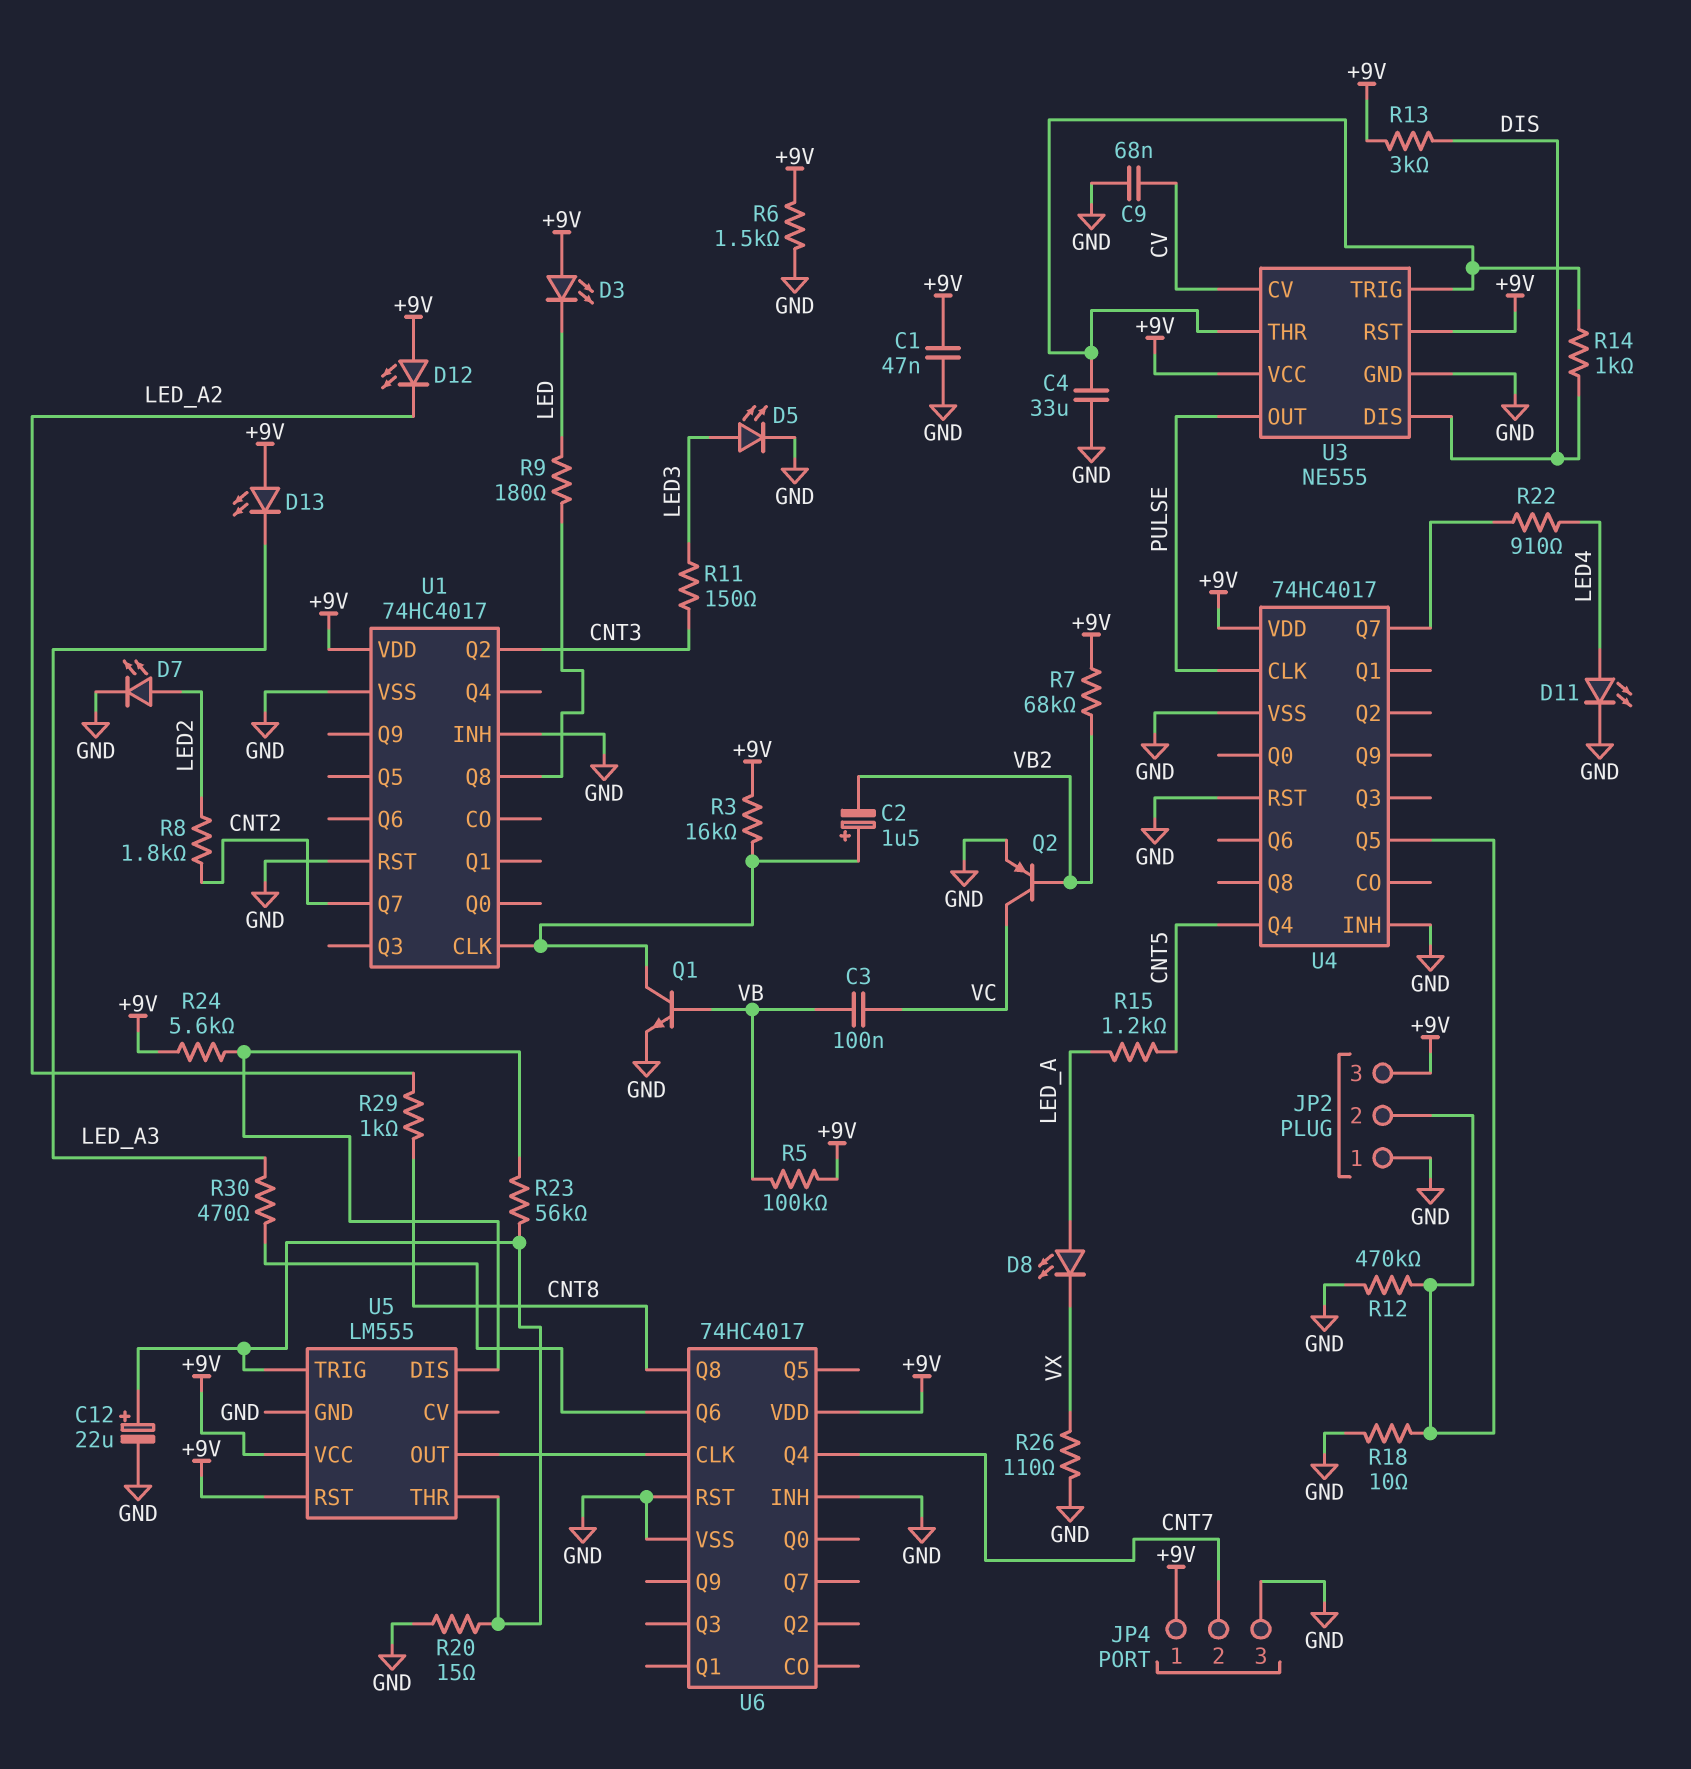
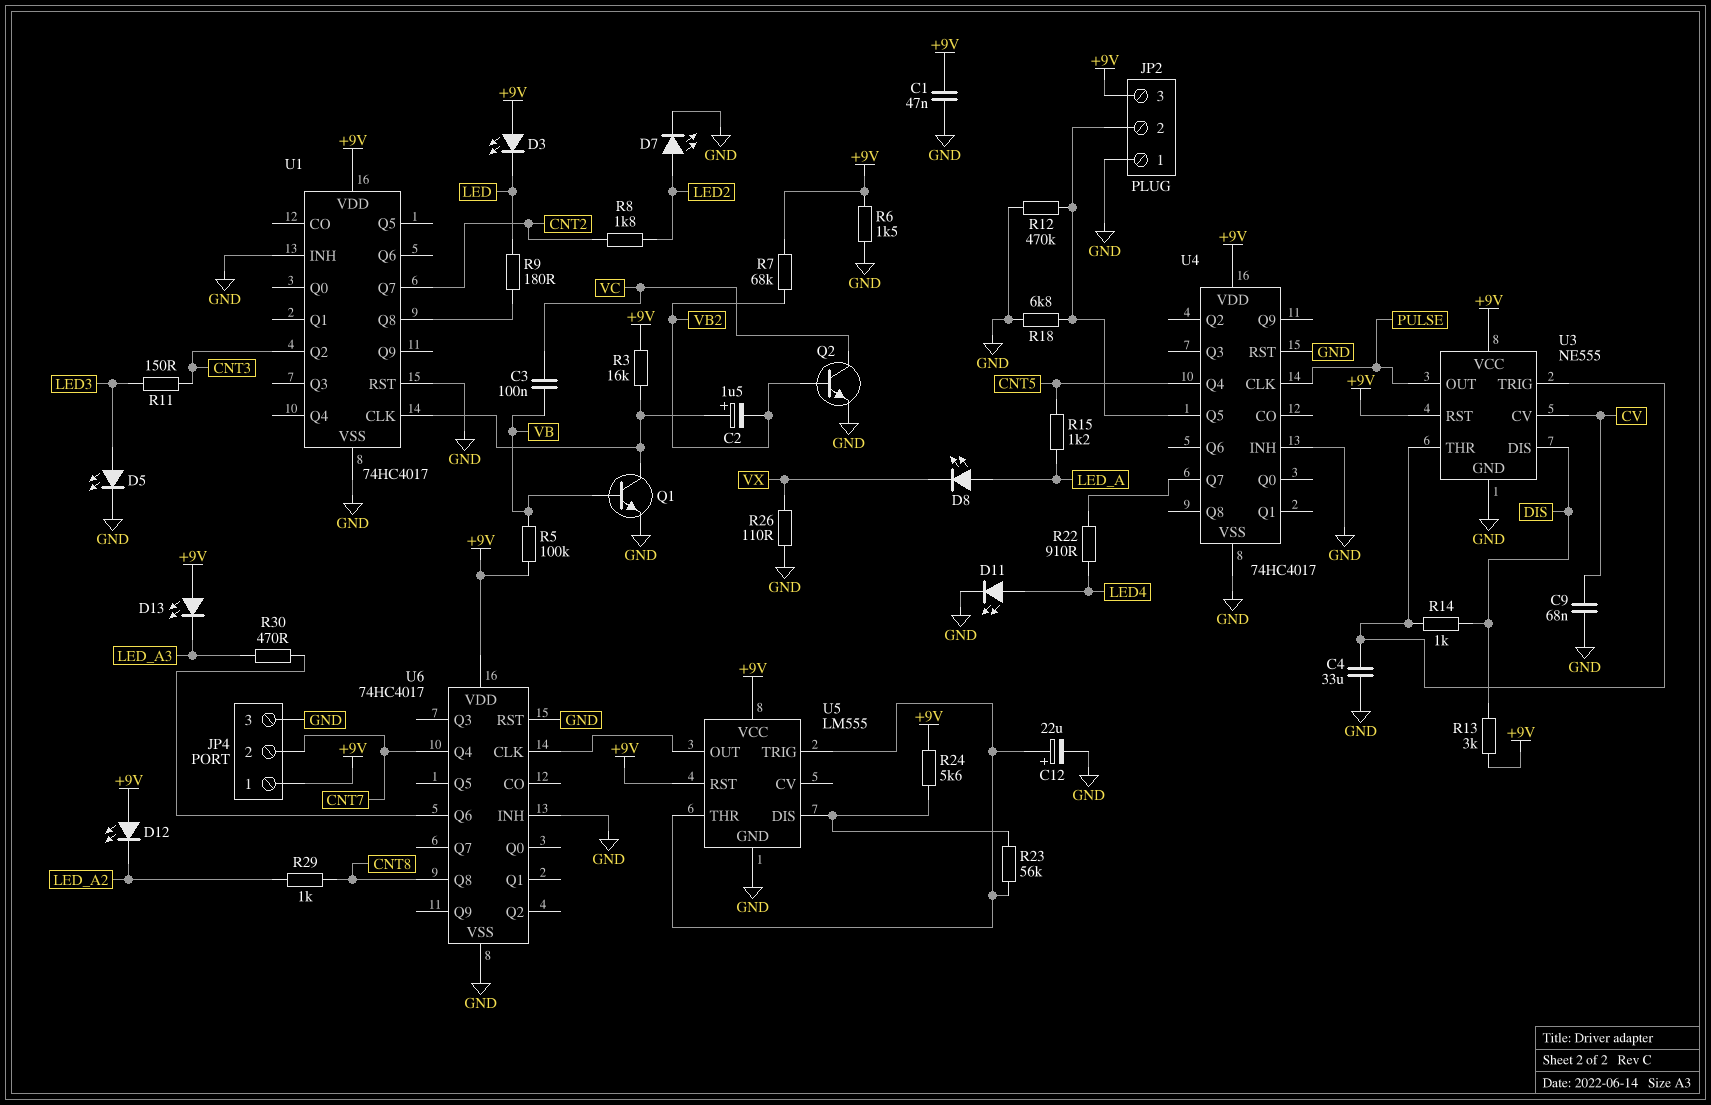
Q2: PNP (B VB2, C VC, E GND) -> NPN (B VB2, C VC, E GND)
R18: 10 (GND, JP2/2) -> 6.8k (GND, JP2/2)
R20: 15 (GND, U5/THR) -> none

